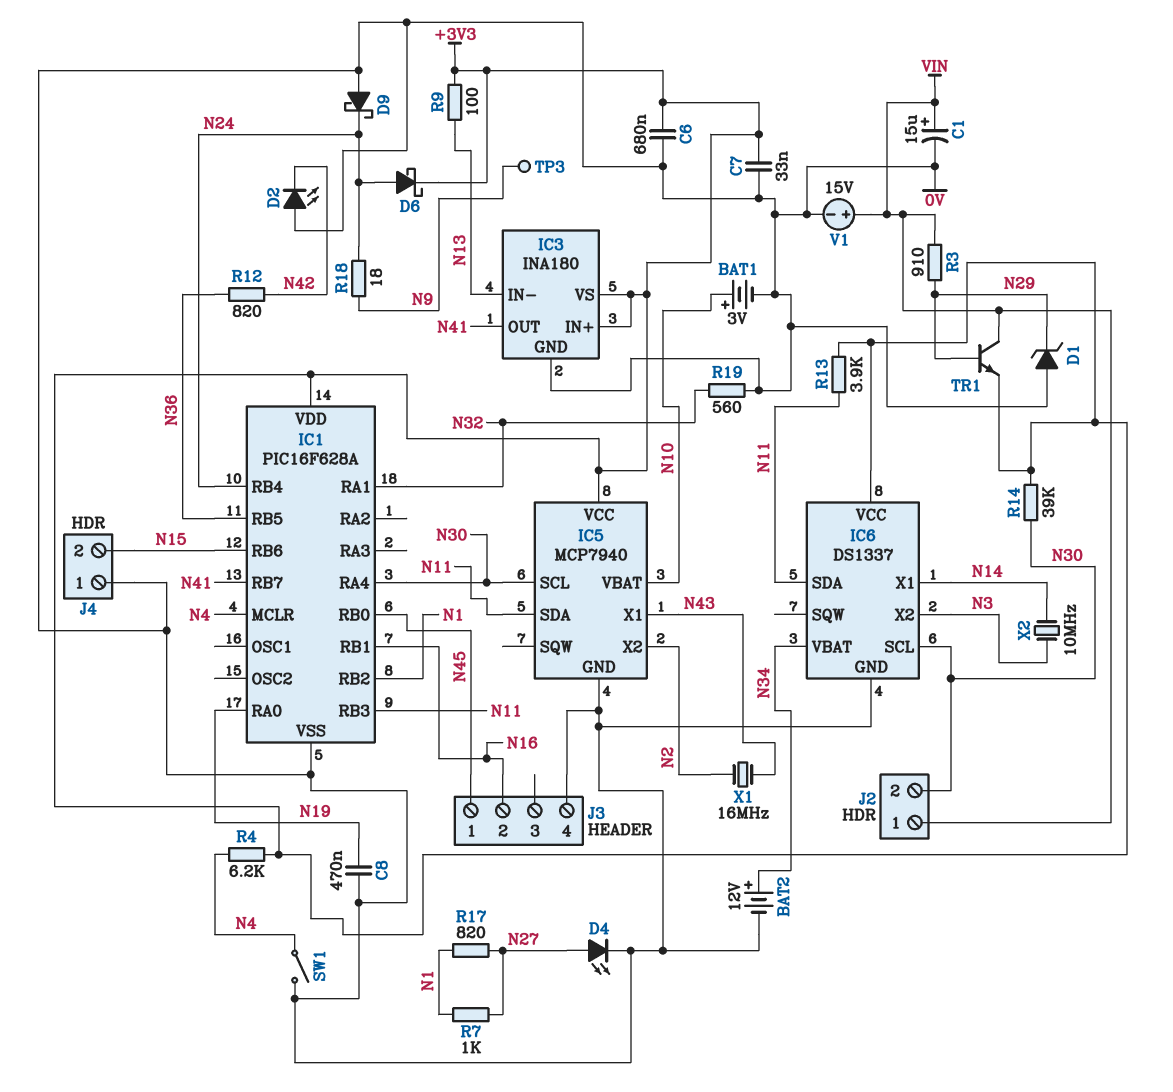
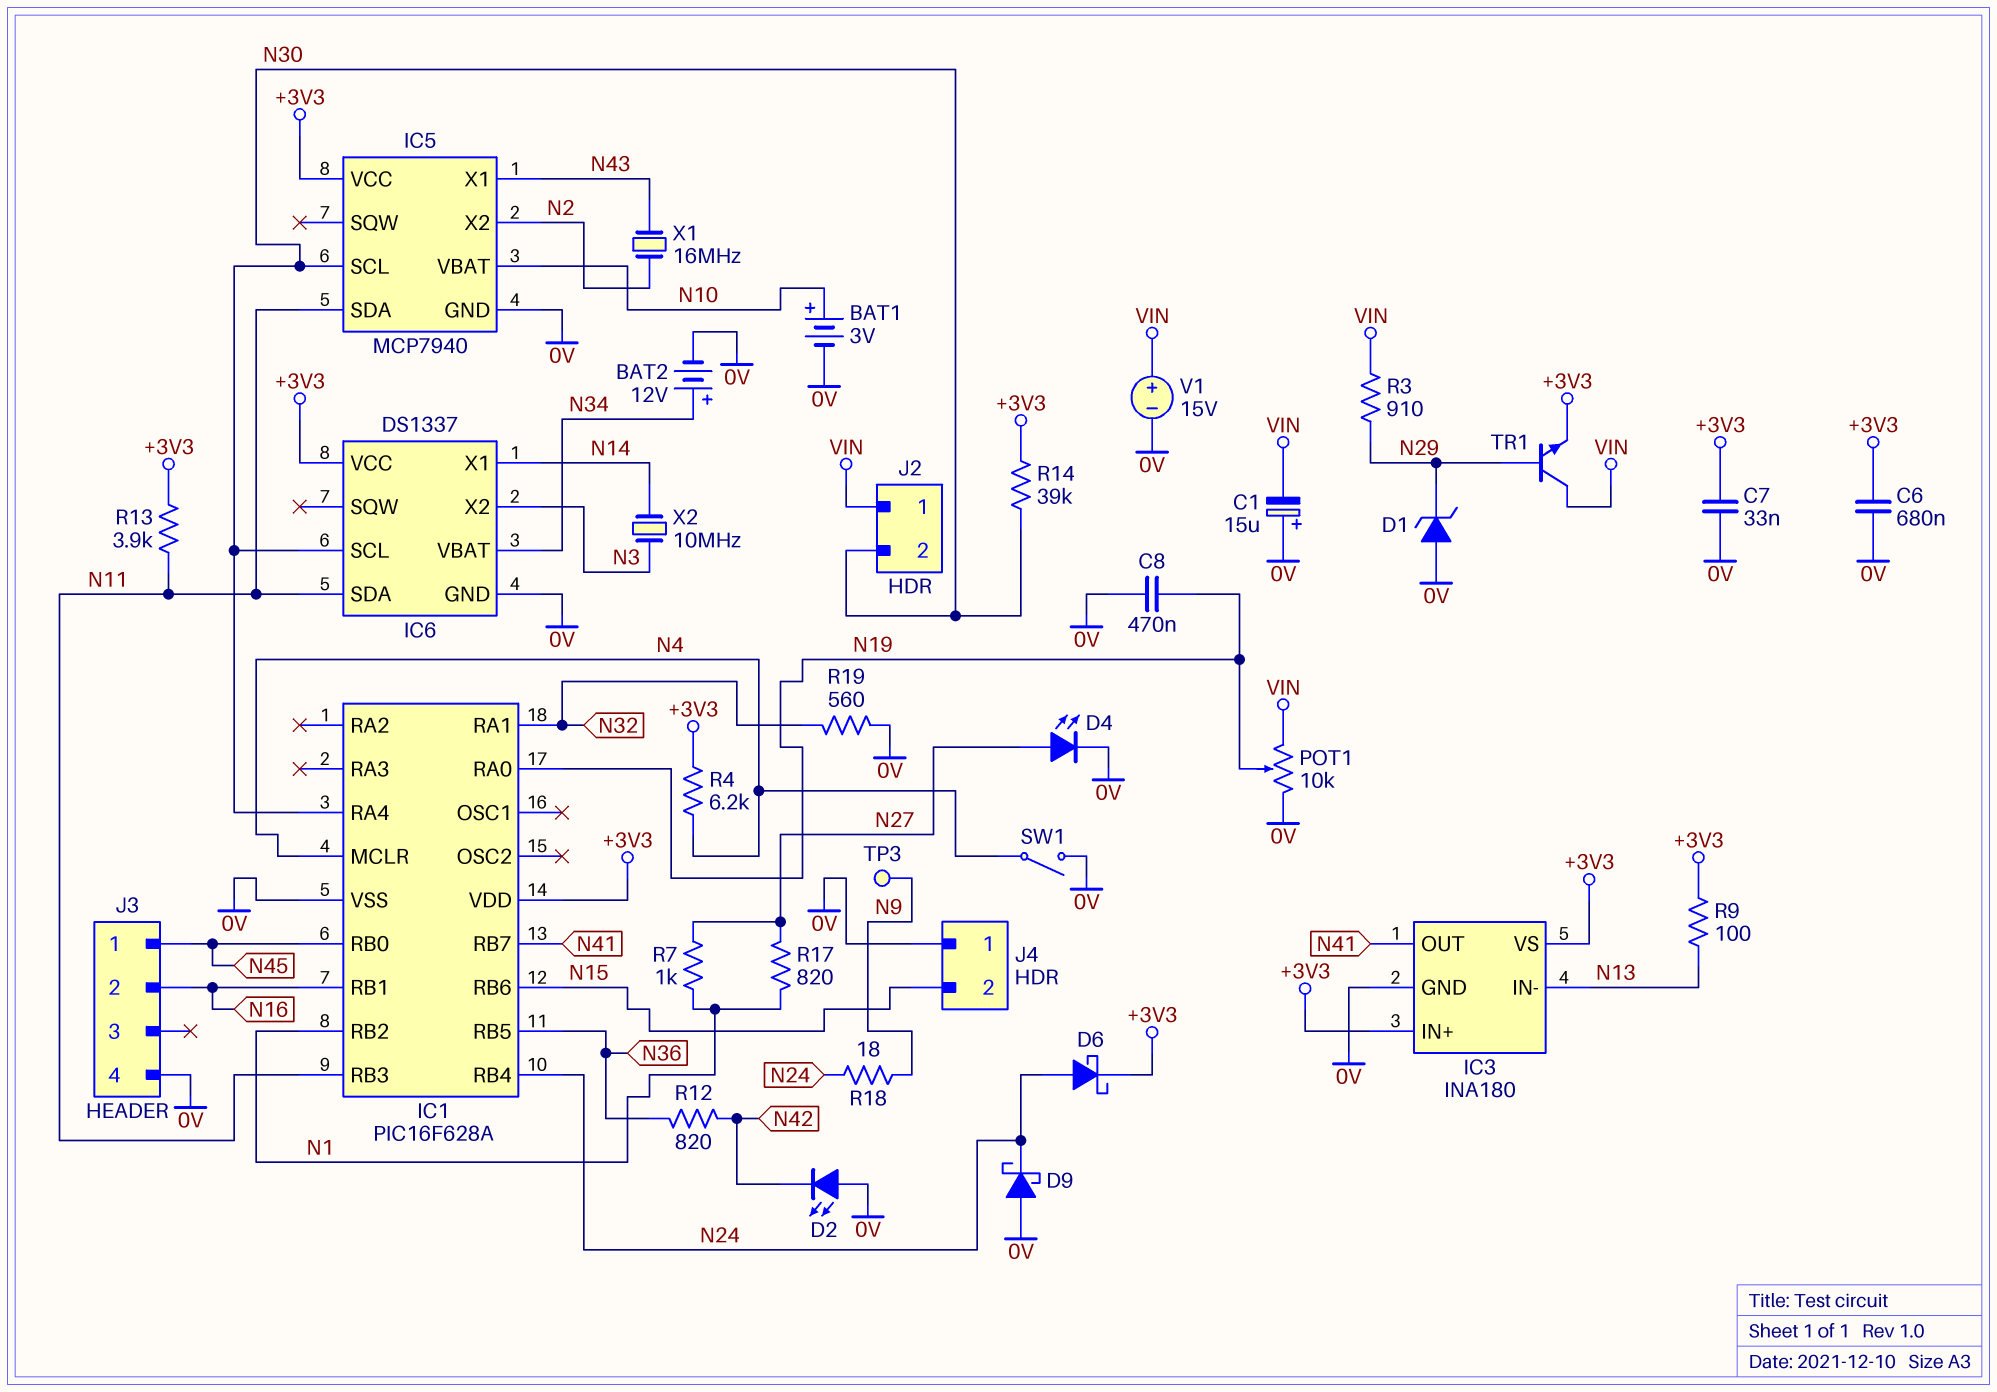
C1: 15uF (plus VIN, minus 0V) -> 15uF (plus 0V, minus VIN)
POT1: none -> 10k (0V, VIN, wiper N19)

